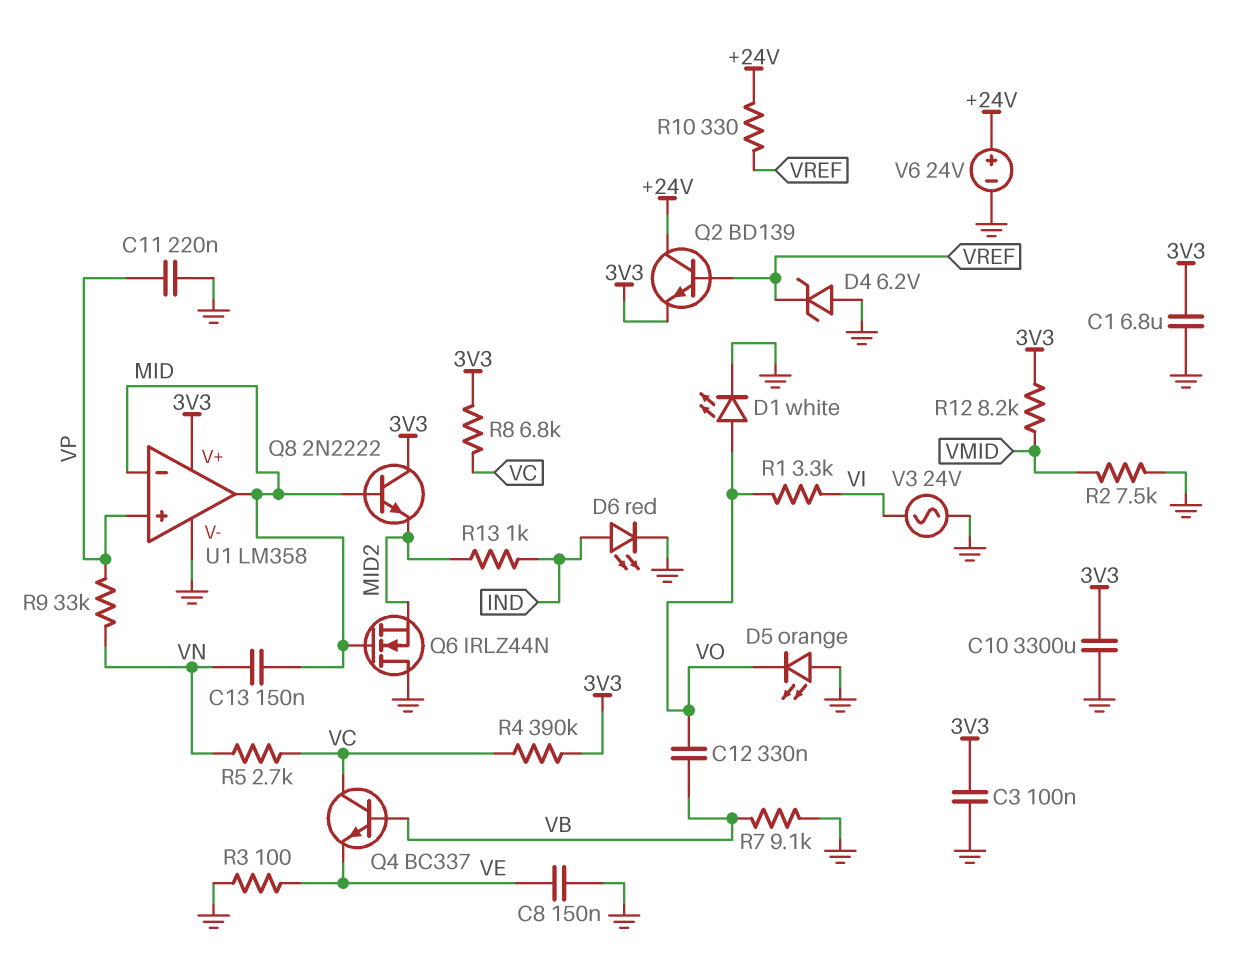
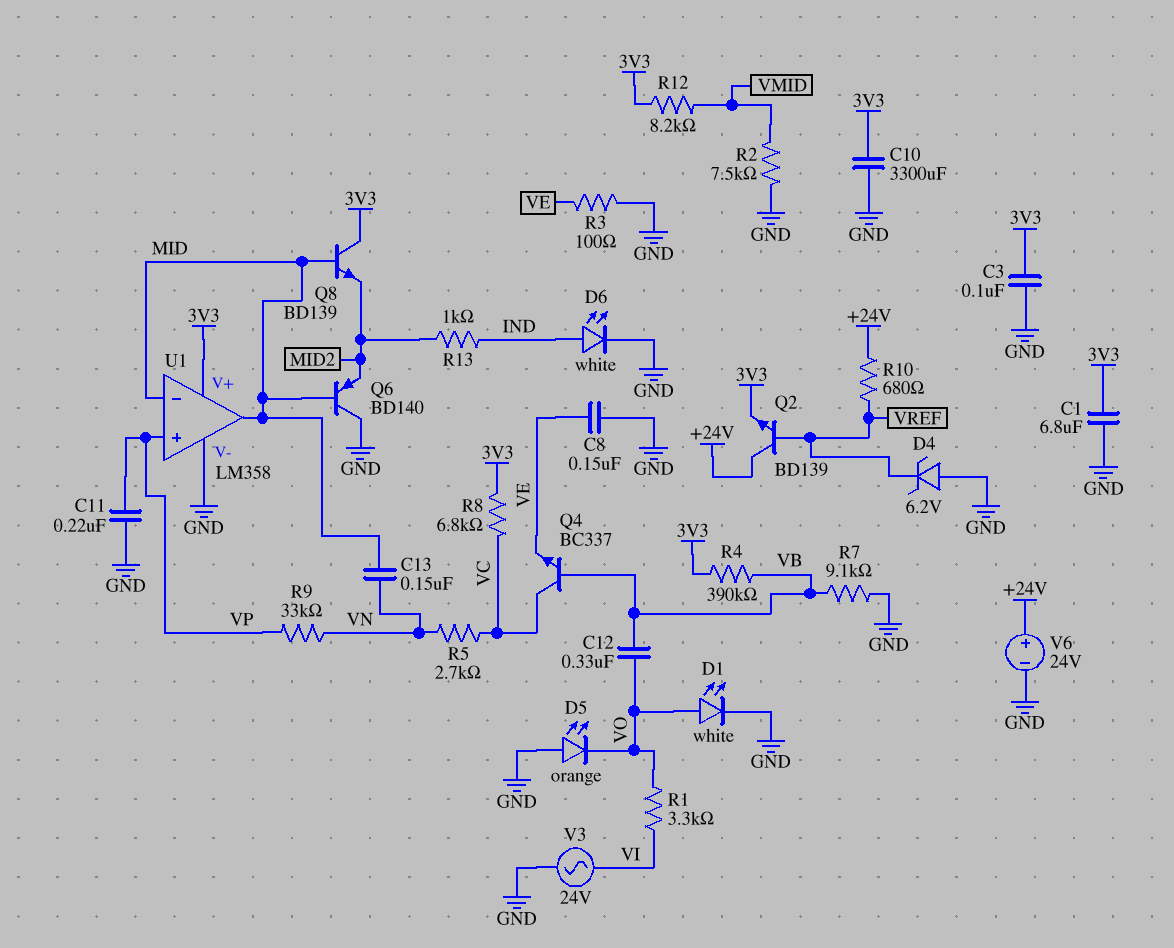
D6: LED red (A IND, K GND) -> LED white (A IND, K GND)
Q6: NMOS IRLZ44N (G MID, D GND, S MID2) -> PNP BD140 (B MID, C GND, E MID2)
Q8: NPN 2N2222 (B MID, C 3V3, E MID2) -> NPN BD139 (B MID, C 3V3, E MID2)
R4: 390k (3V3, VC) -> 390k (3V3, VB)
R10: 330 (+24V, VREF) -> 680 (+24V, VREF)

